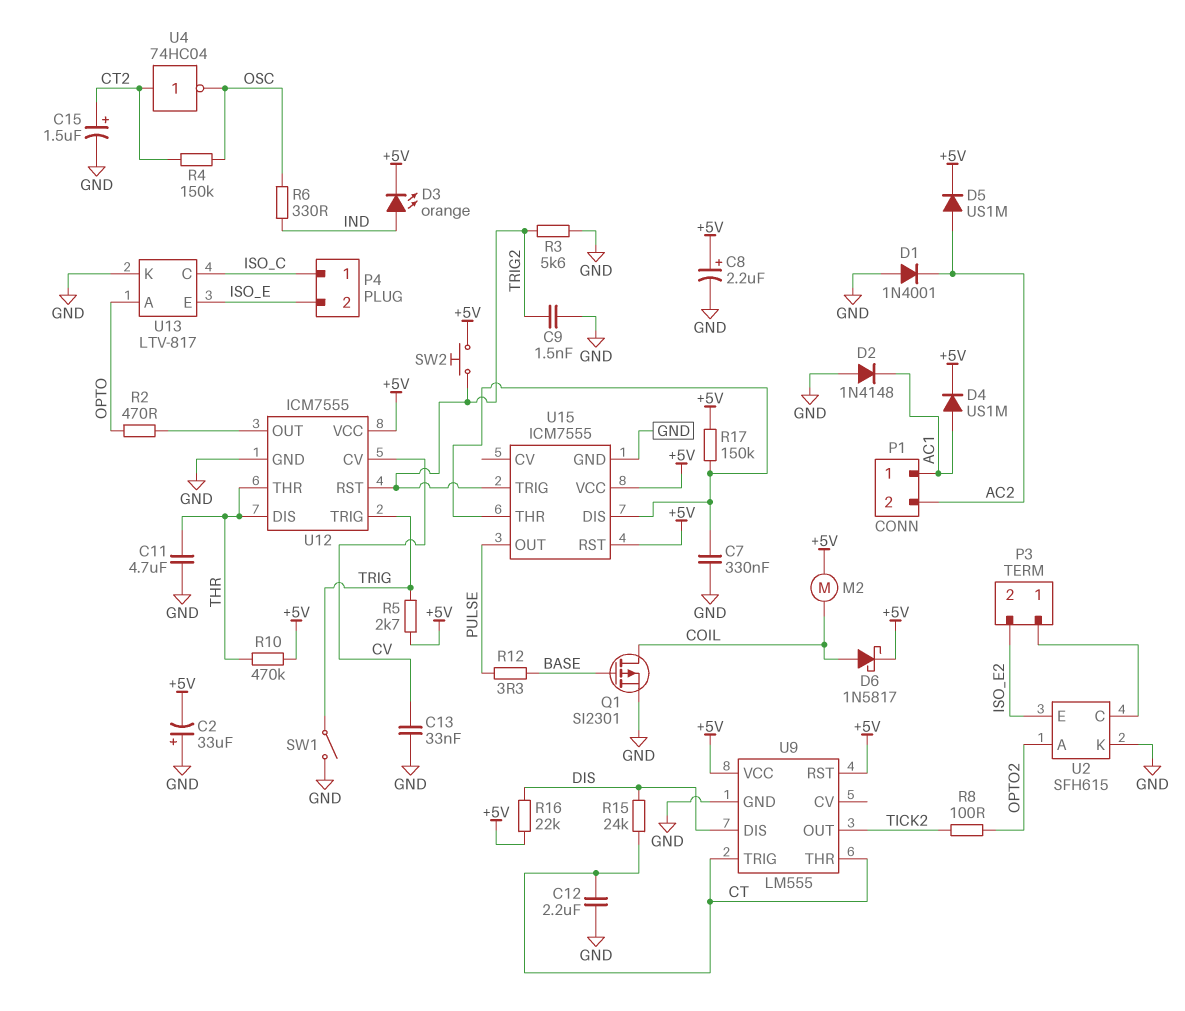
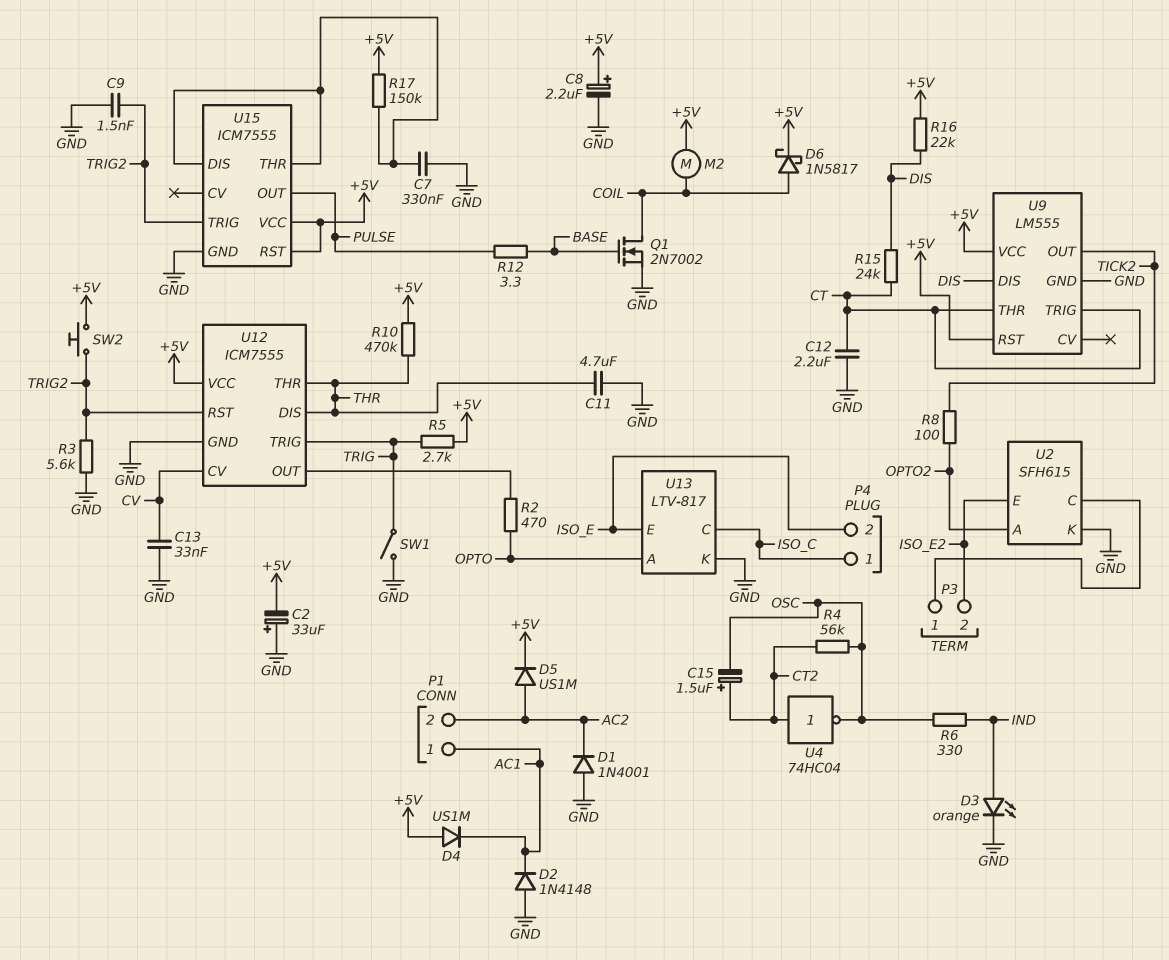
C15: 1.5uF (plus CT2, minus GND) -> 1.5uF (plus CT2, minus OSC)
D3: LED orange (A IND, K +5V) -> LED orange (A IND, K GND)
D4: diode US1M (A AC1, K +5V) -> diode US1M (A +5V, K AC1)
Q1: PMOS SI2301 (G BASE, D COIL, S GND) -> NMOS 2N7002 (G BASE, D COIL, S GND)
R4: 150k (CT2, OSC) -> 56k (CT2, OSC)

